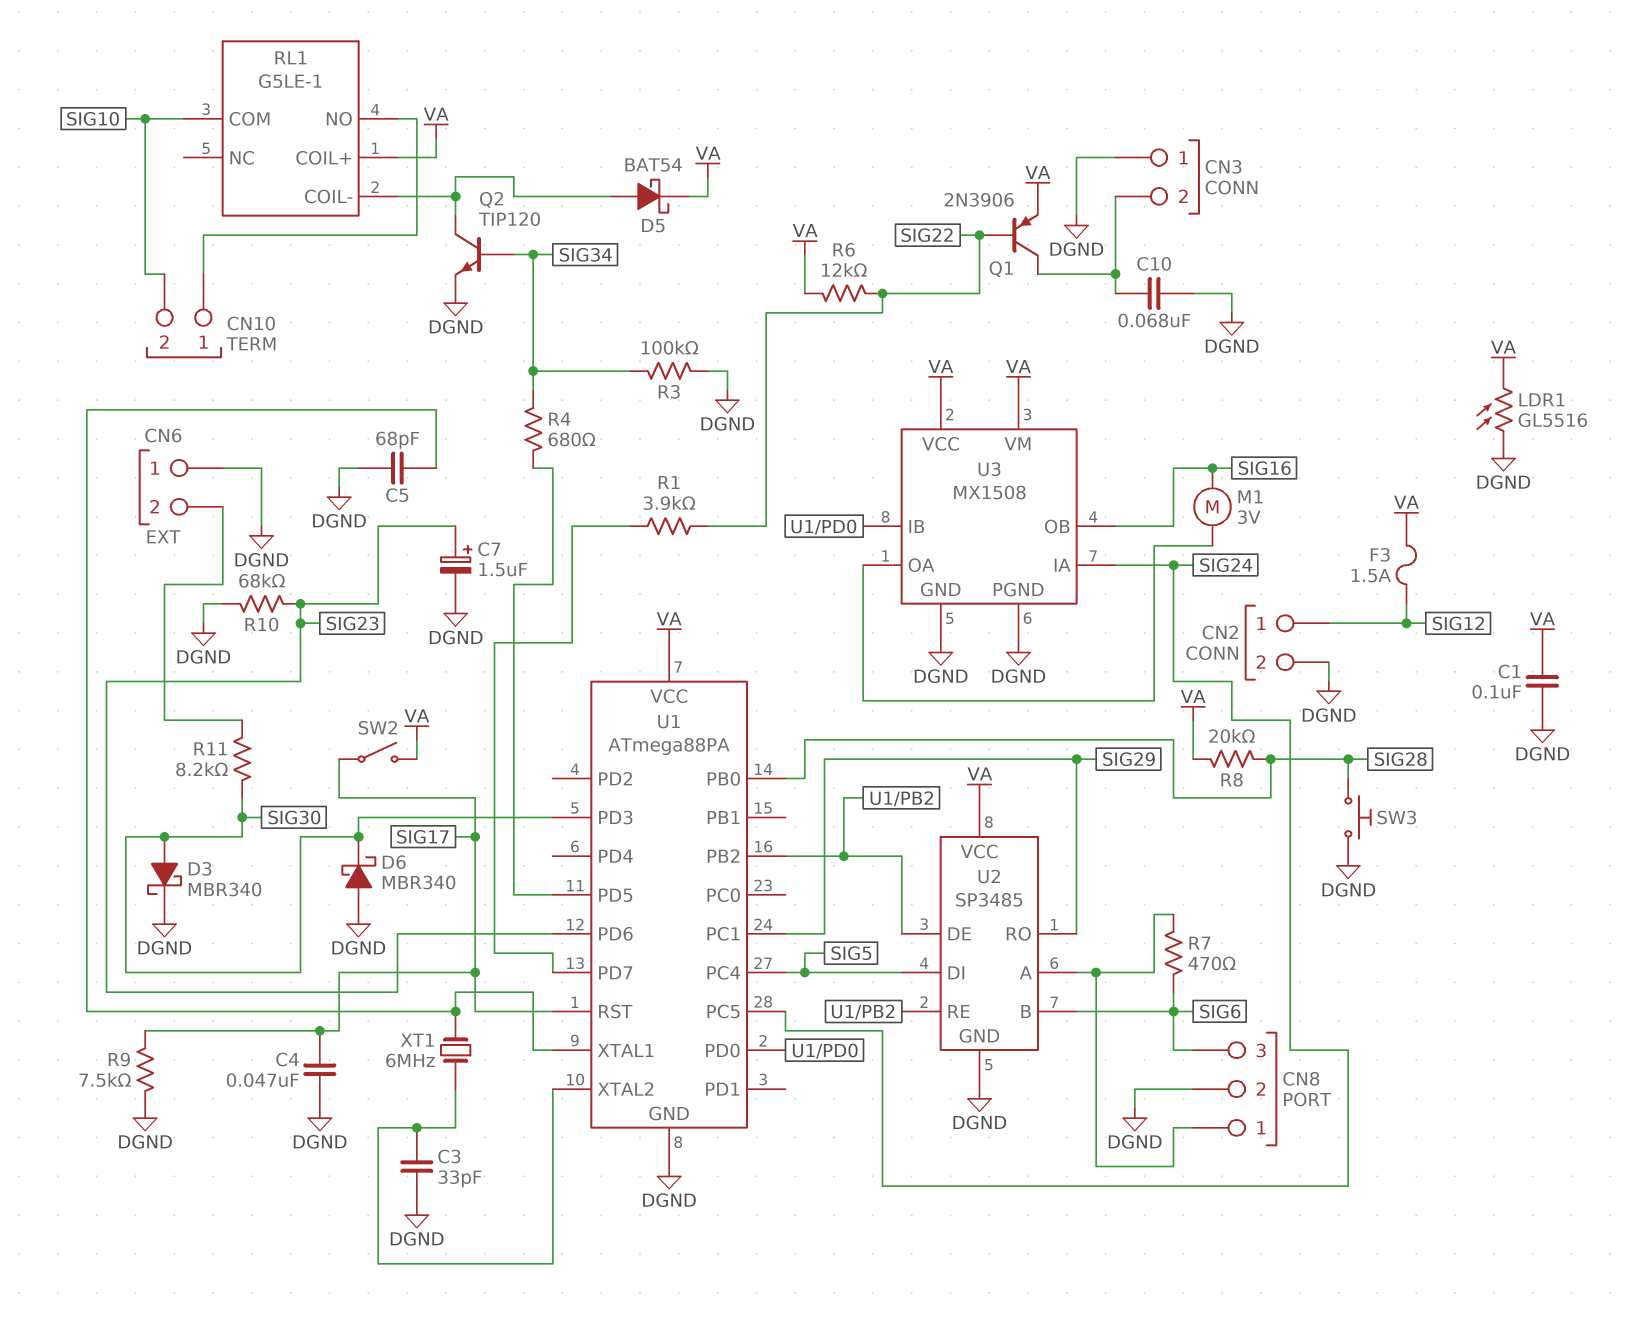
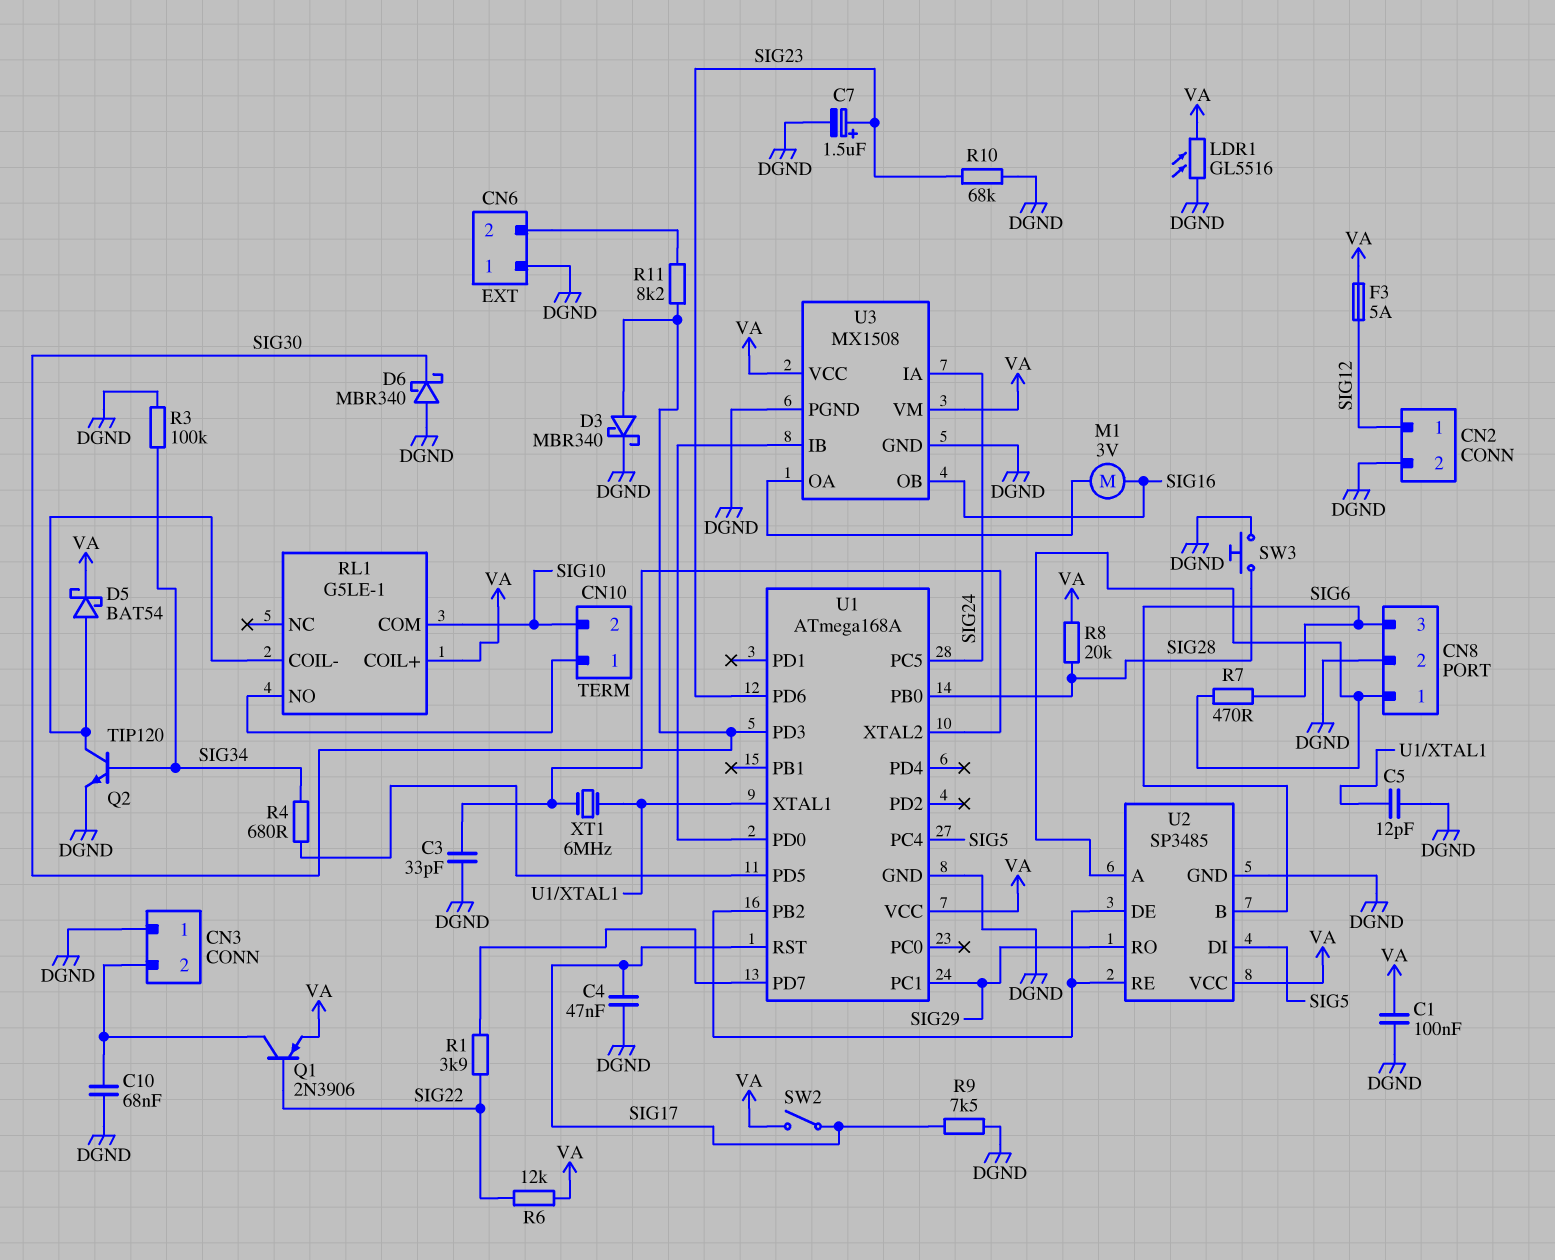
C5: 68pF (DGND, U1/XTAL1) -> 12pF (DGND, U1/XTAL1)
F3: 1.5A (SIG12, VA) -> 5A (SIG12, VA)
U1: ATmega88PA -> ATmega168A

